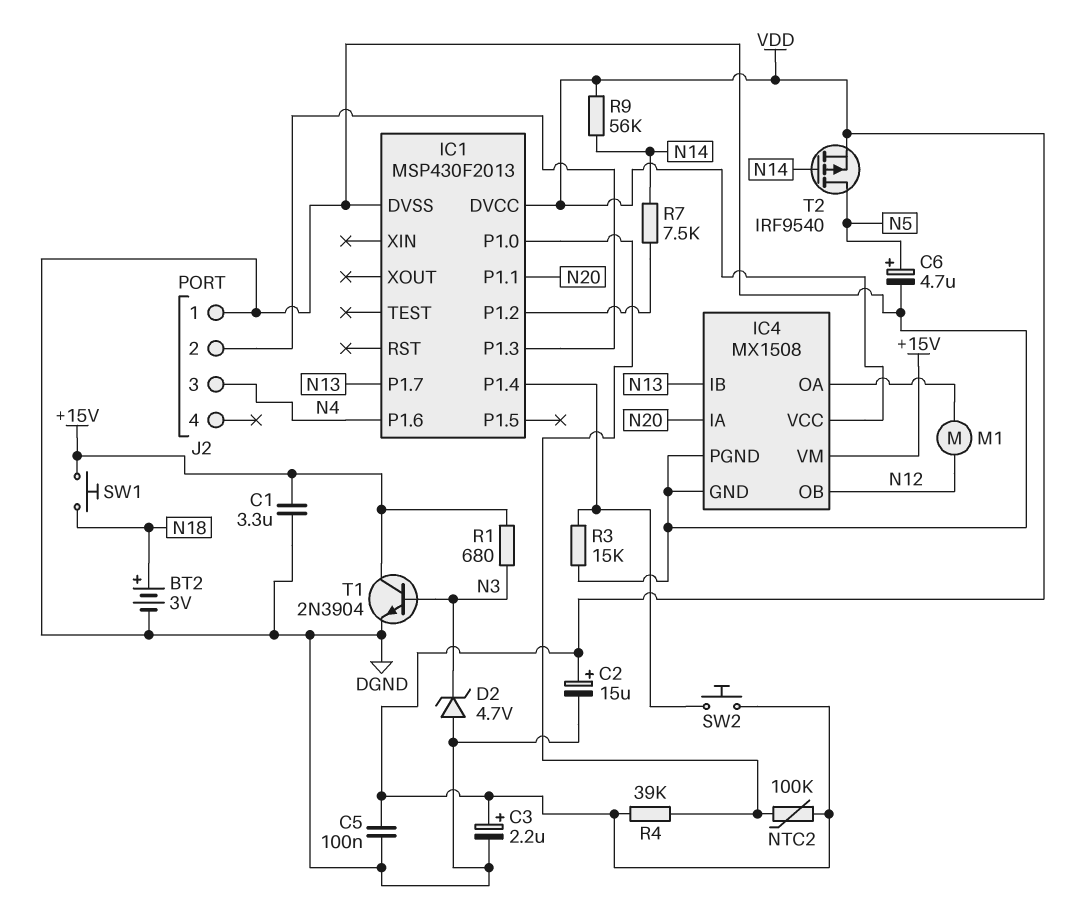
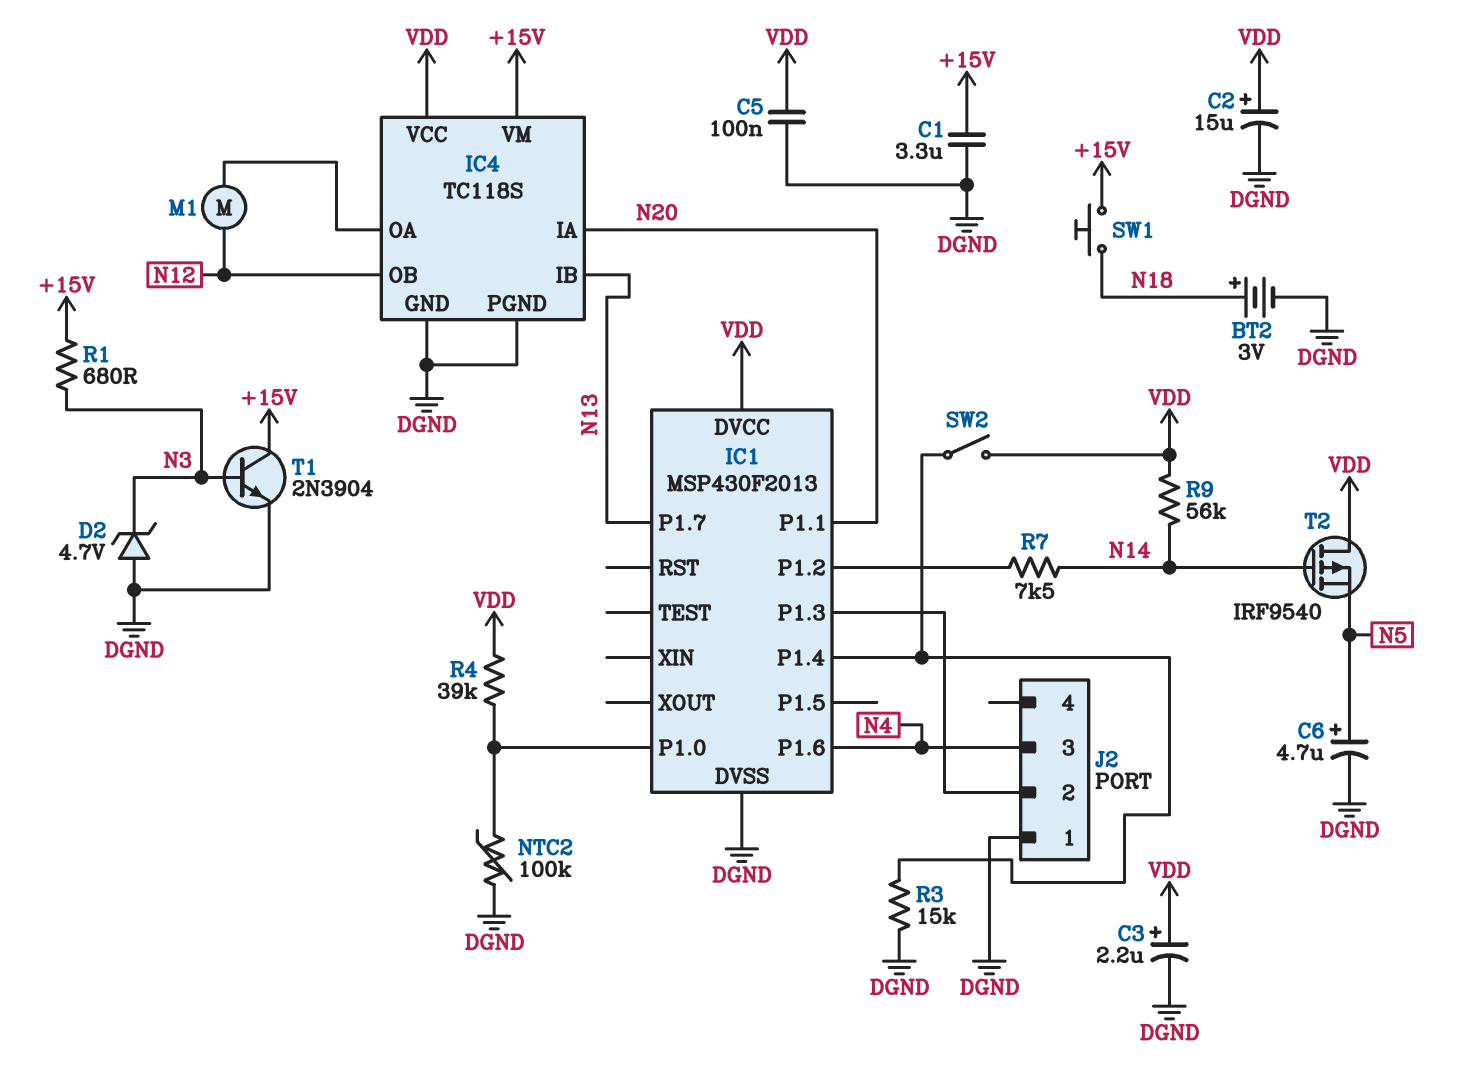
IC4: MX1508 -> TC118S
NTC2: 100k (IC1/P1.0, VDD) -> 100k (DGND, IC1/P1.0)
SW2: button (IC1/P1.4, VDD) -> switch (IC1/P1.4, VDD)
T2: PMOS IRF9540 (G N14, D N5, S VDD) -> PMOS IRF9540 (G N14, D VDD, S N5)

